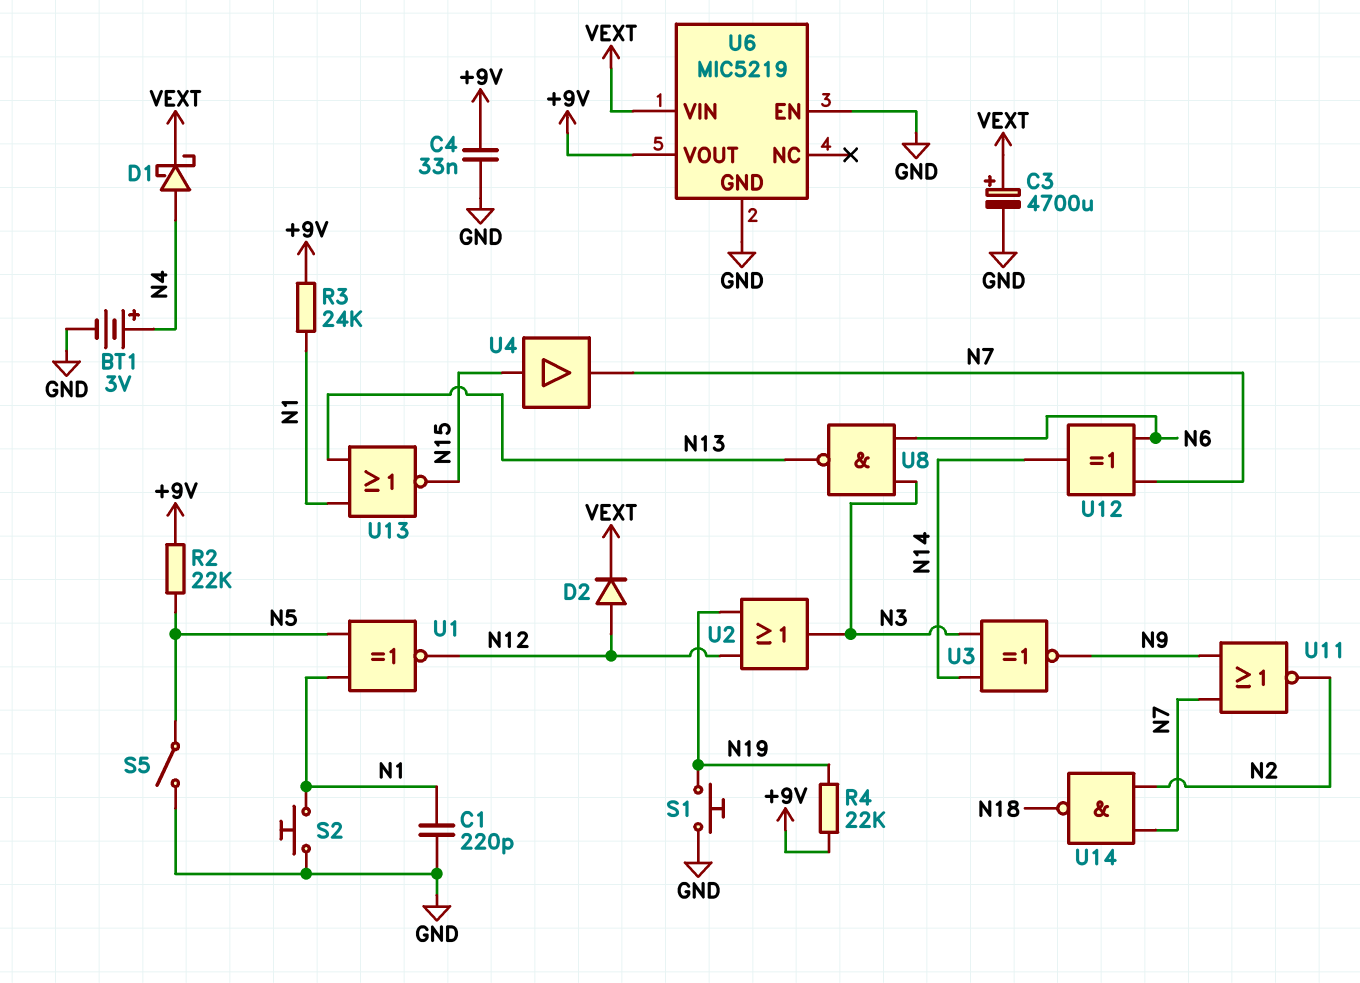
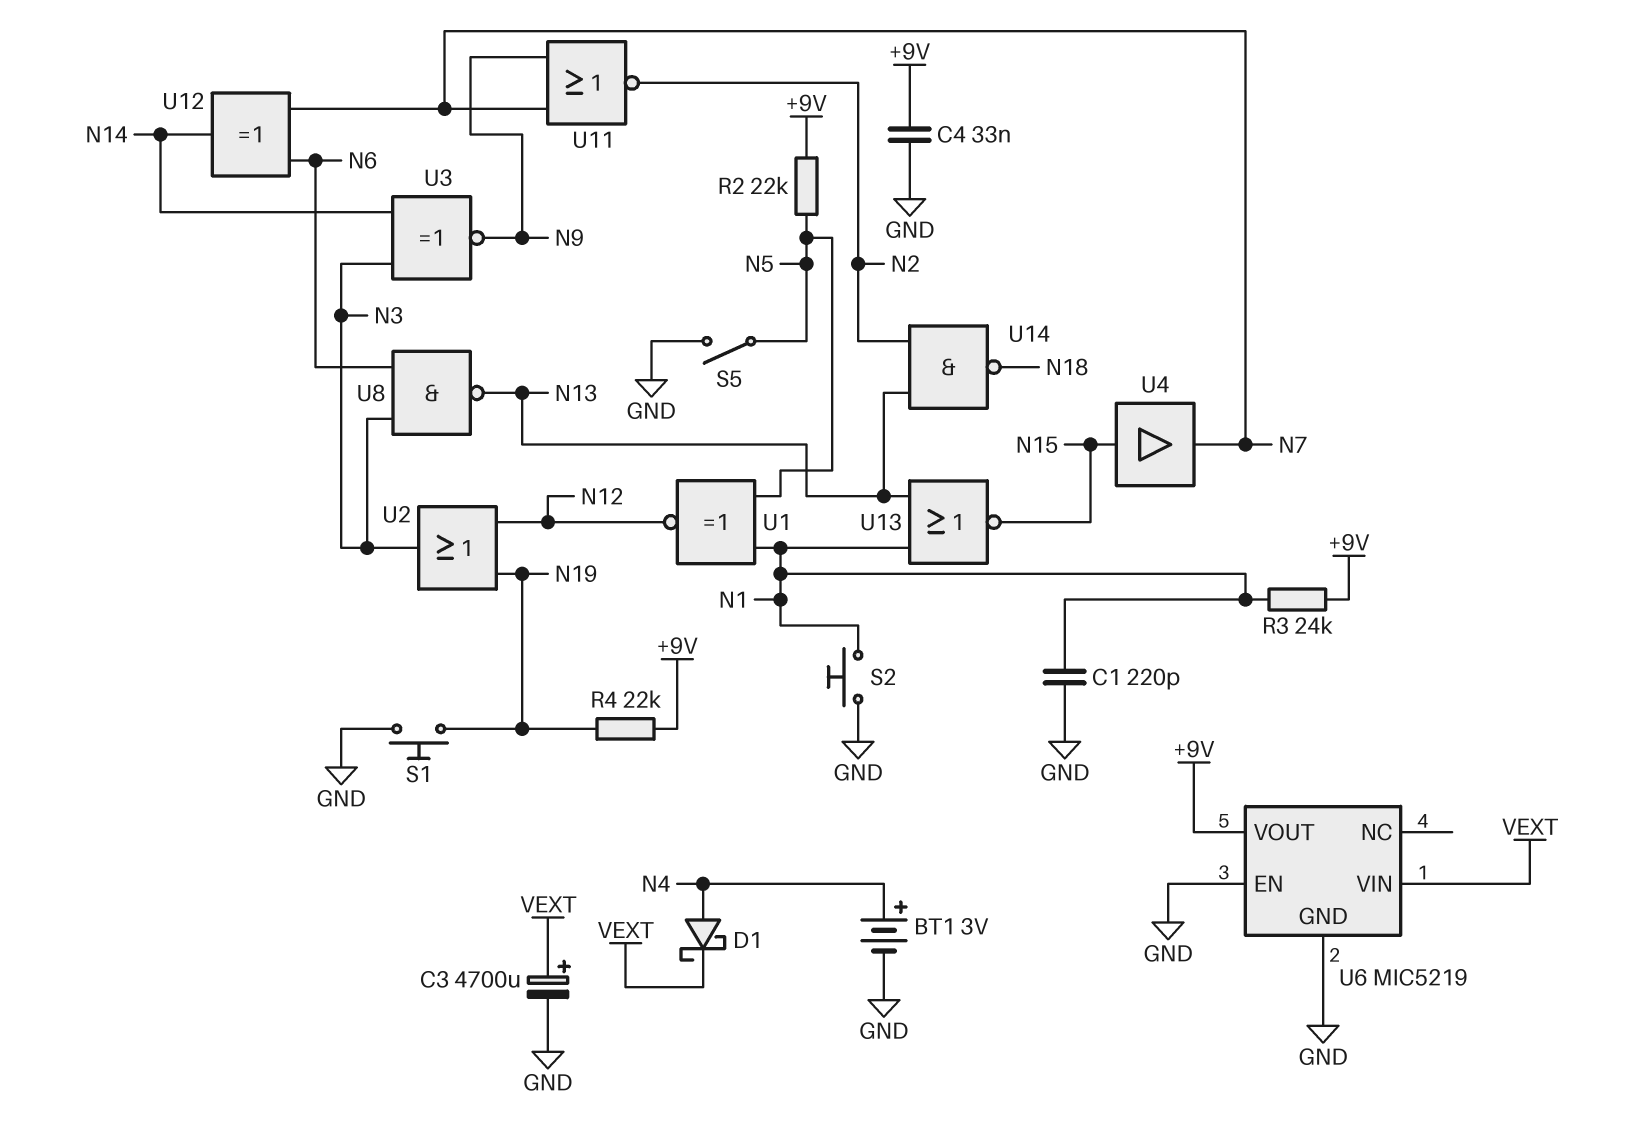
D2: diode (A N12, K VEXT) -> none
U14: NAND (in N2, in N7, out N18) -> NAND (in N2, in N13, out N18)

